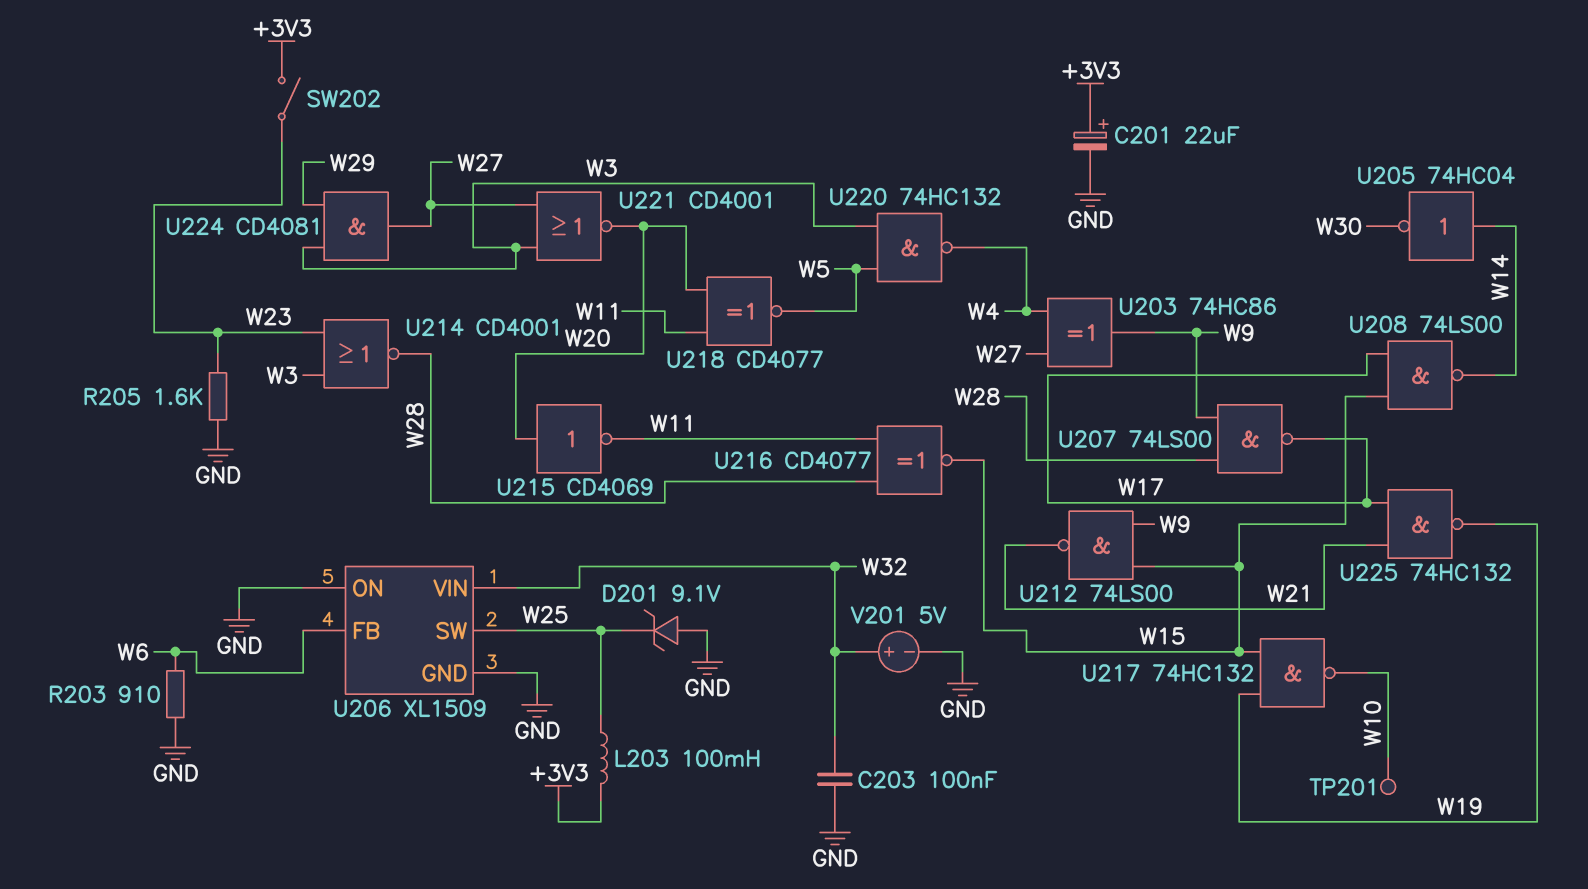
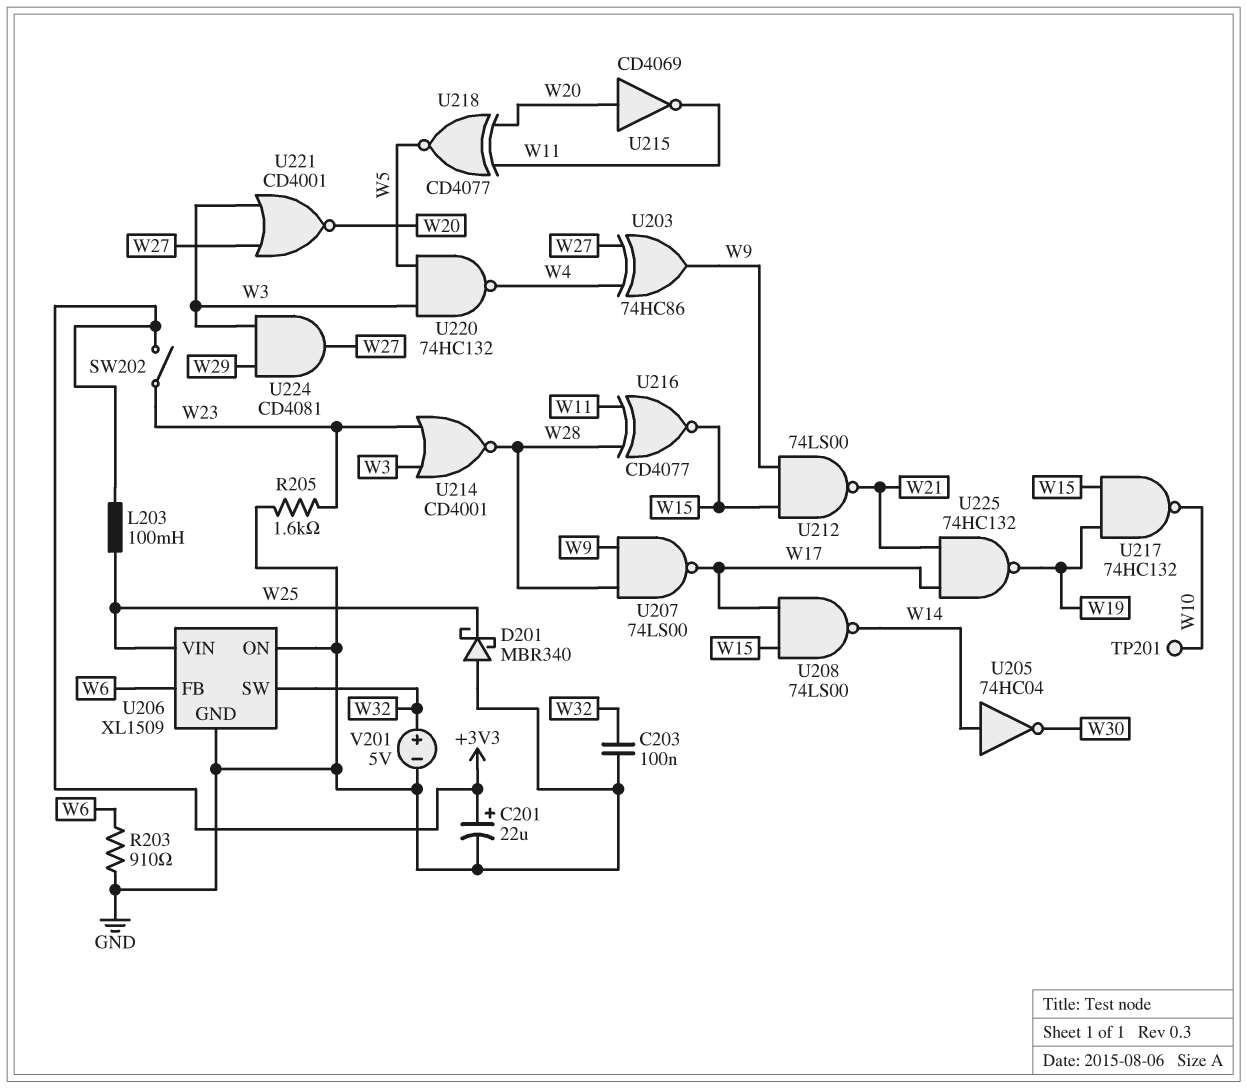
D201: zener 9.1V (A GND, K W25) -> schottky MBR340 (A GND, K W25)
U206 pin SW: W25 -> W32
U206 pin VIN: W32 -> W25

